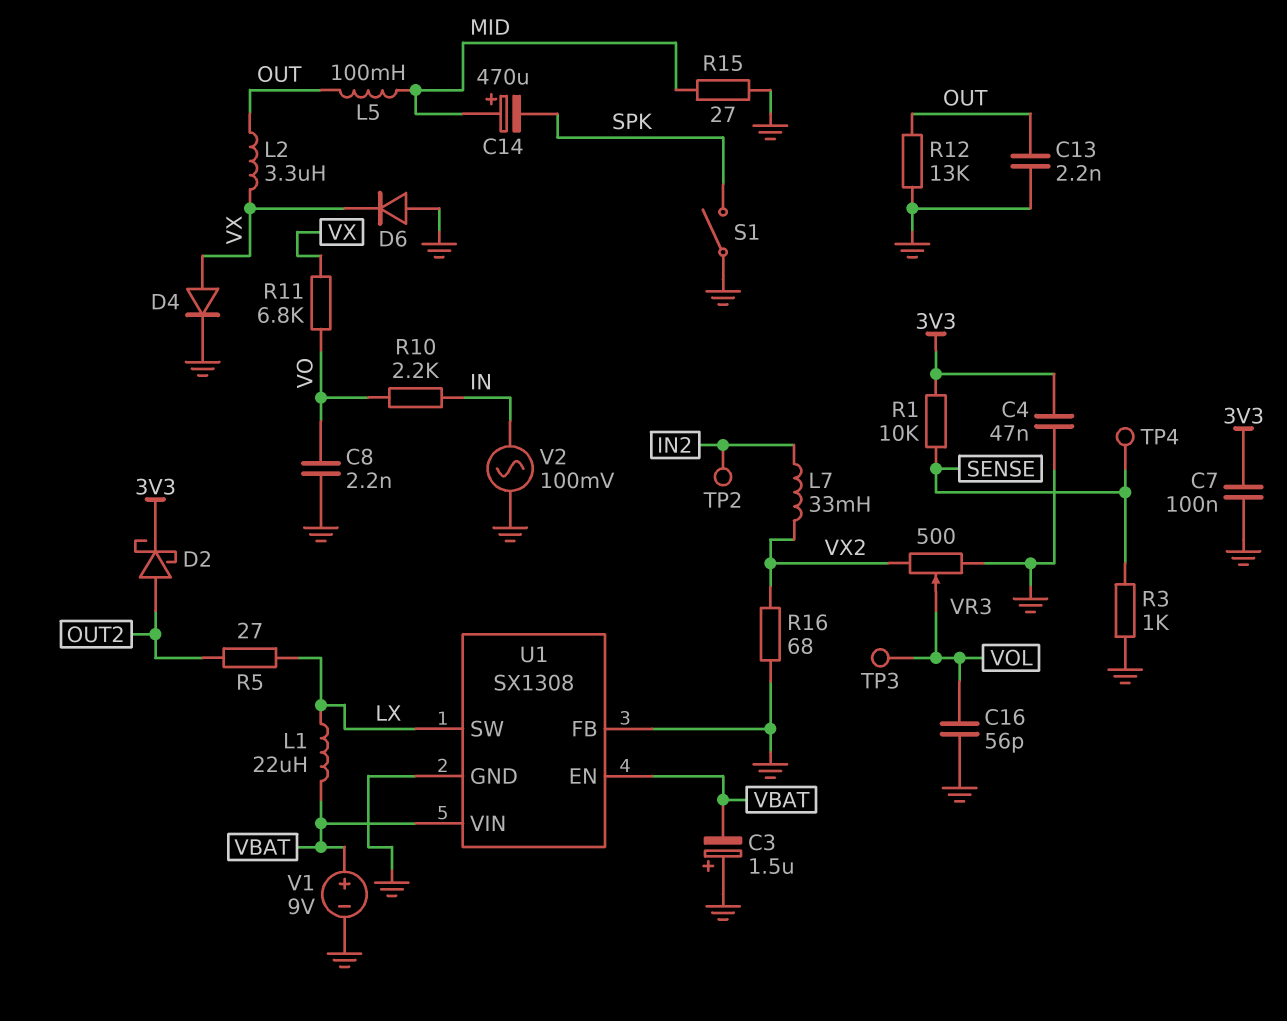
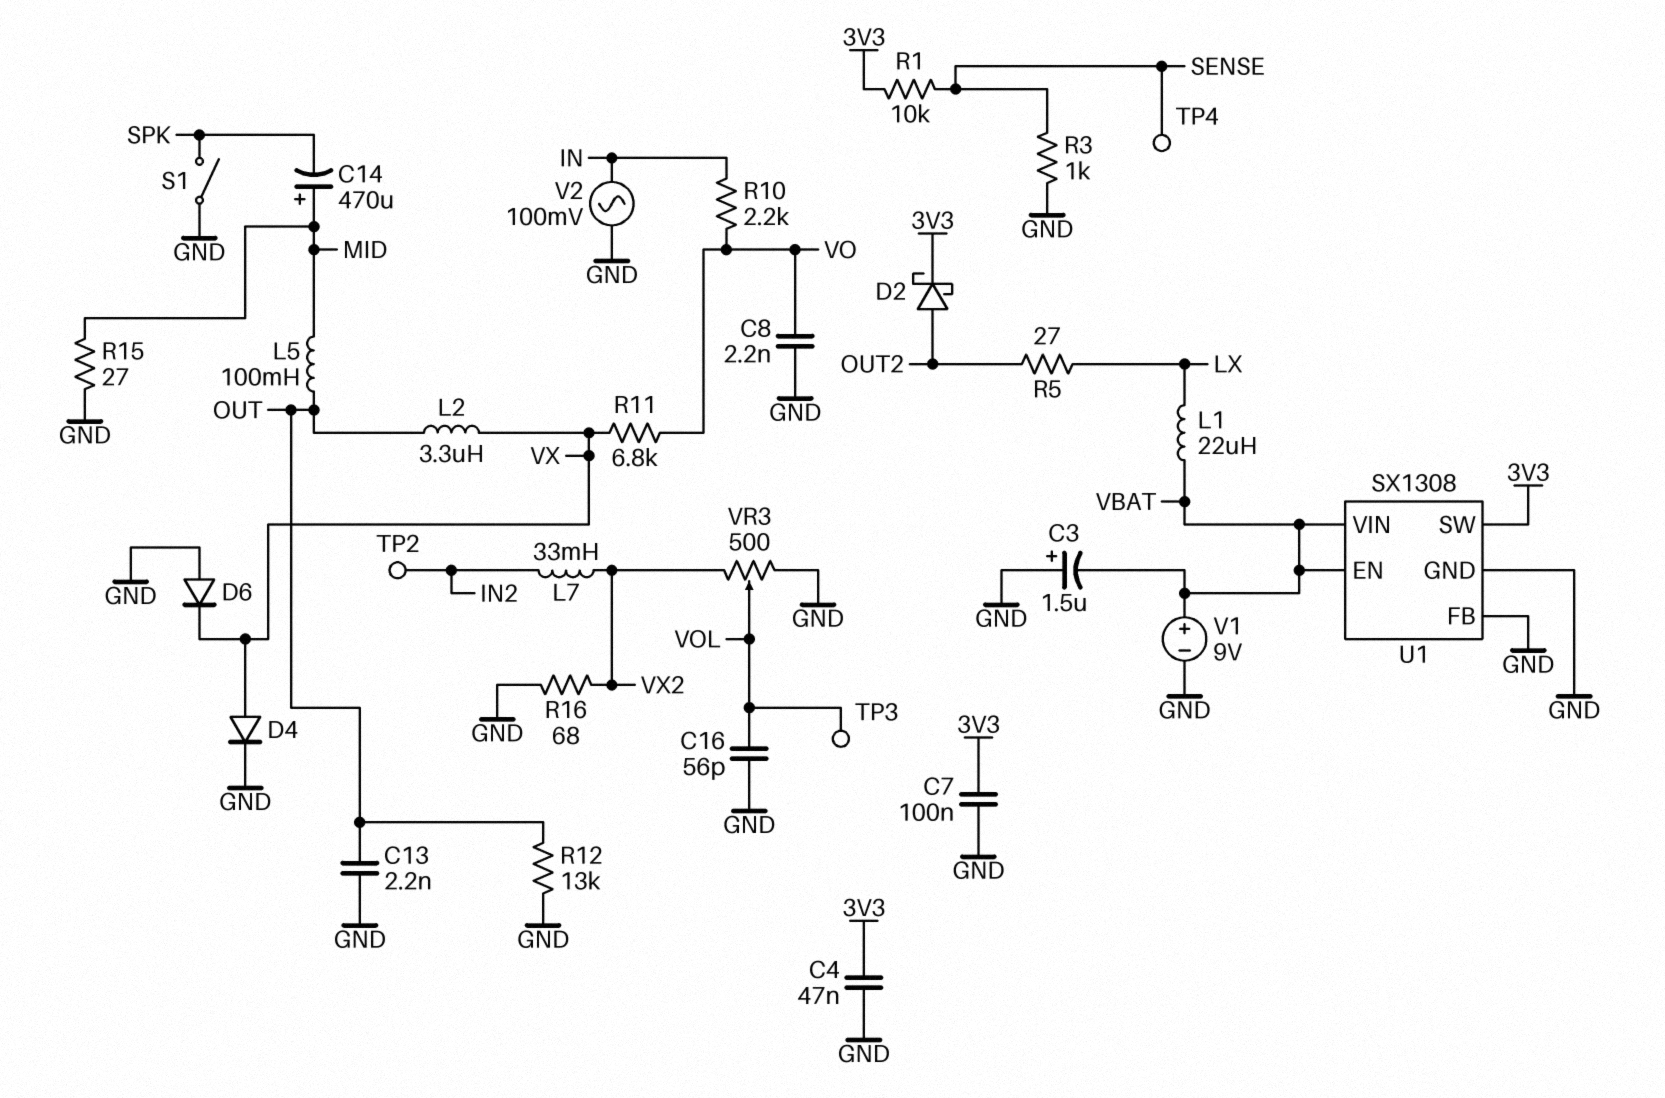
U1 pin SW: LX -> 3V3

